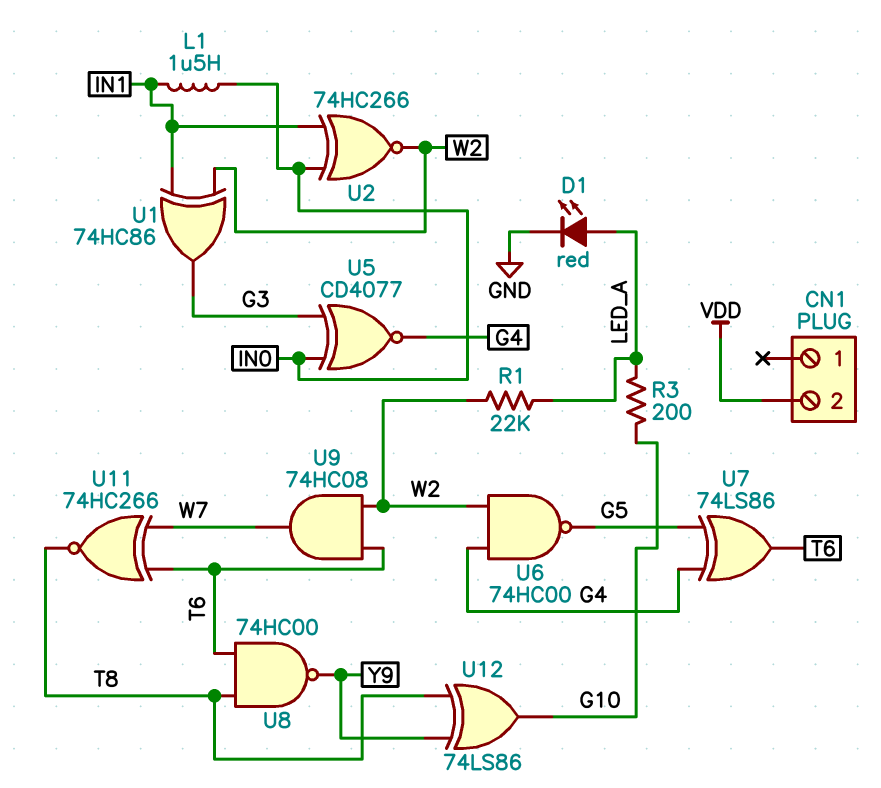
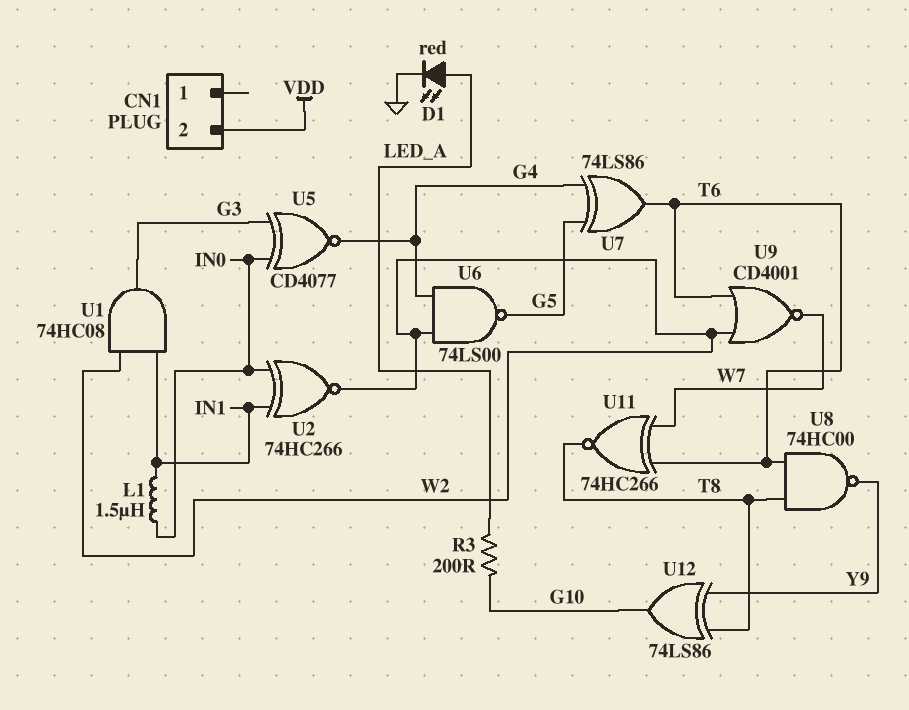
R1: 22k (LED_A, W2) -> none
U1: XOR 74HC86 (in IN1, in W2, out G3) -> AND 74HC08 (in IN1, in W2, out G3)
U6: NAND 74HC00 (in G4, in W2, out G5) -> NAND 74LS00 (in G4, in W2, out G5)
U9: AND 74HC08 (in T6, in W2, out W7) -> NOR CD4001 (in T6, in W2, out W7)

